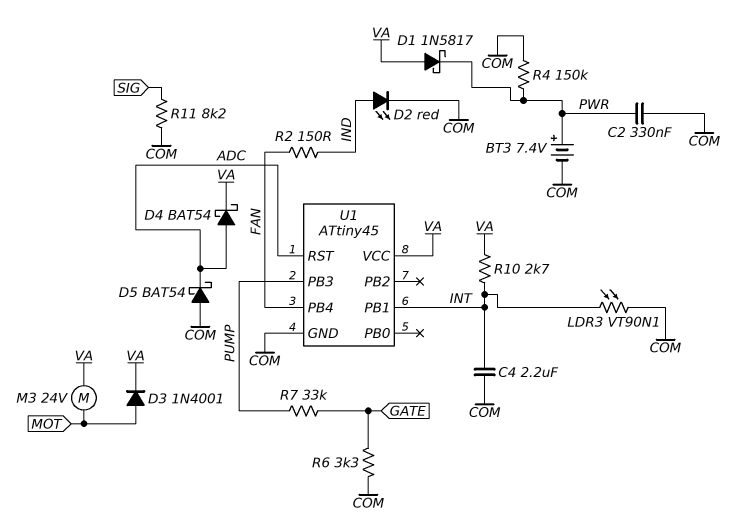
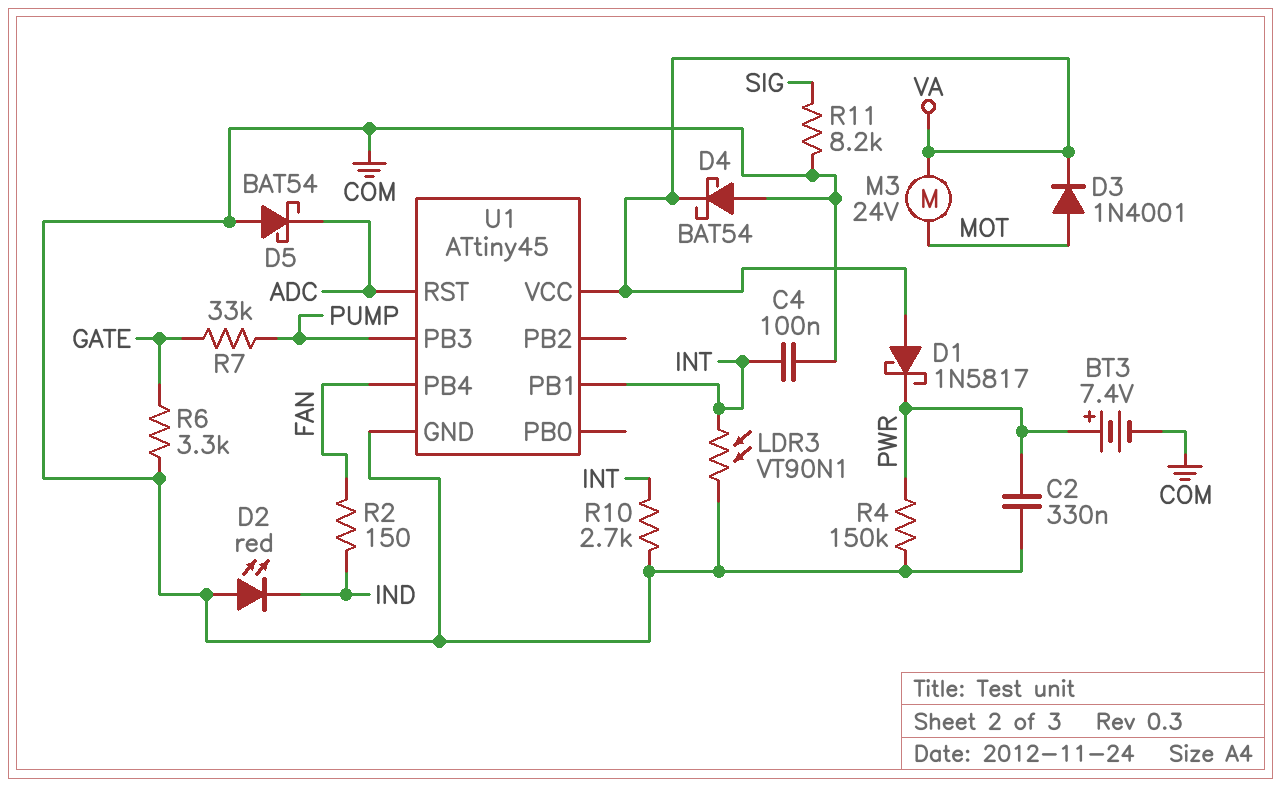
C4: 2.2uF (COM, INT) -> 100nF (COM, INT)
D2: LED red (A IND, K COM) -> LED red (A COM, K IND)
D4: schottky BAT54 (A ADC, K VA) -> schottky BAT54 (A COM, K VA)
R10: 2.7k (INT, VA) -> 2.7k (COM, INT)

